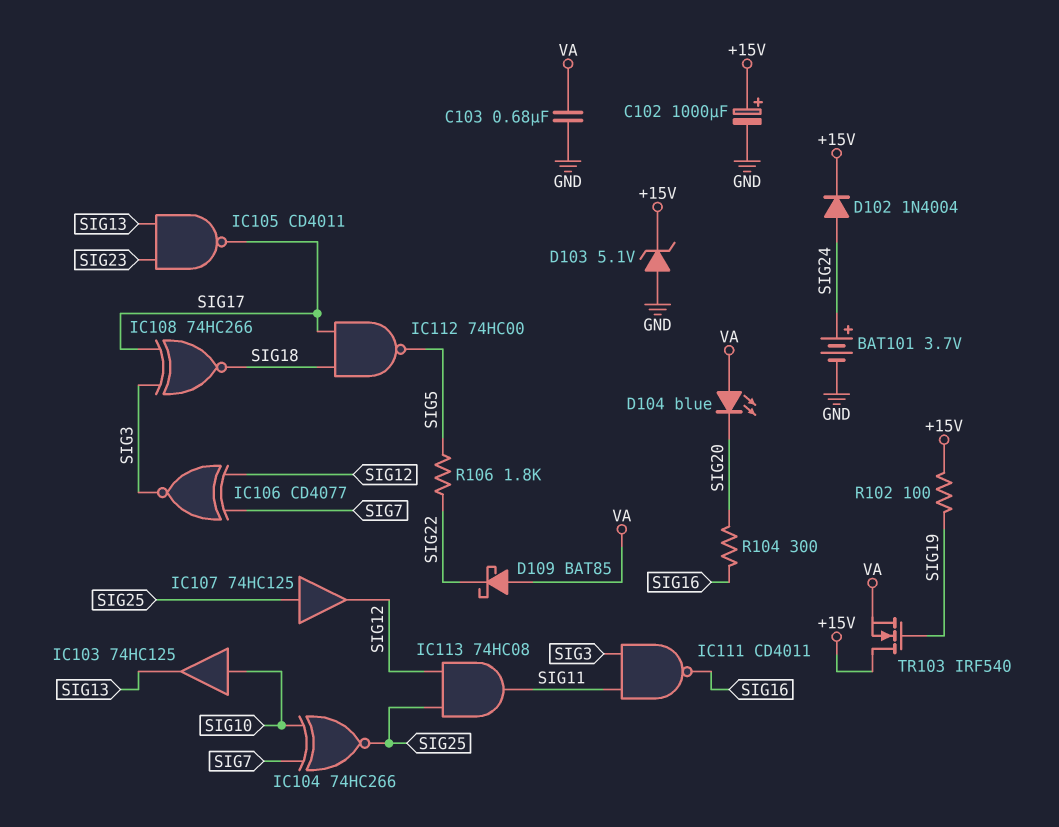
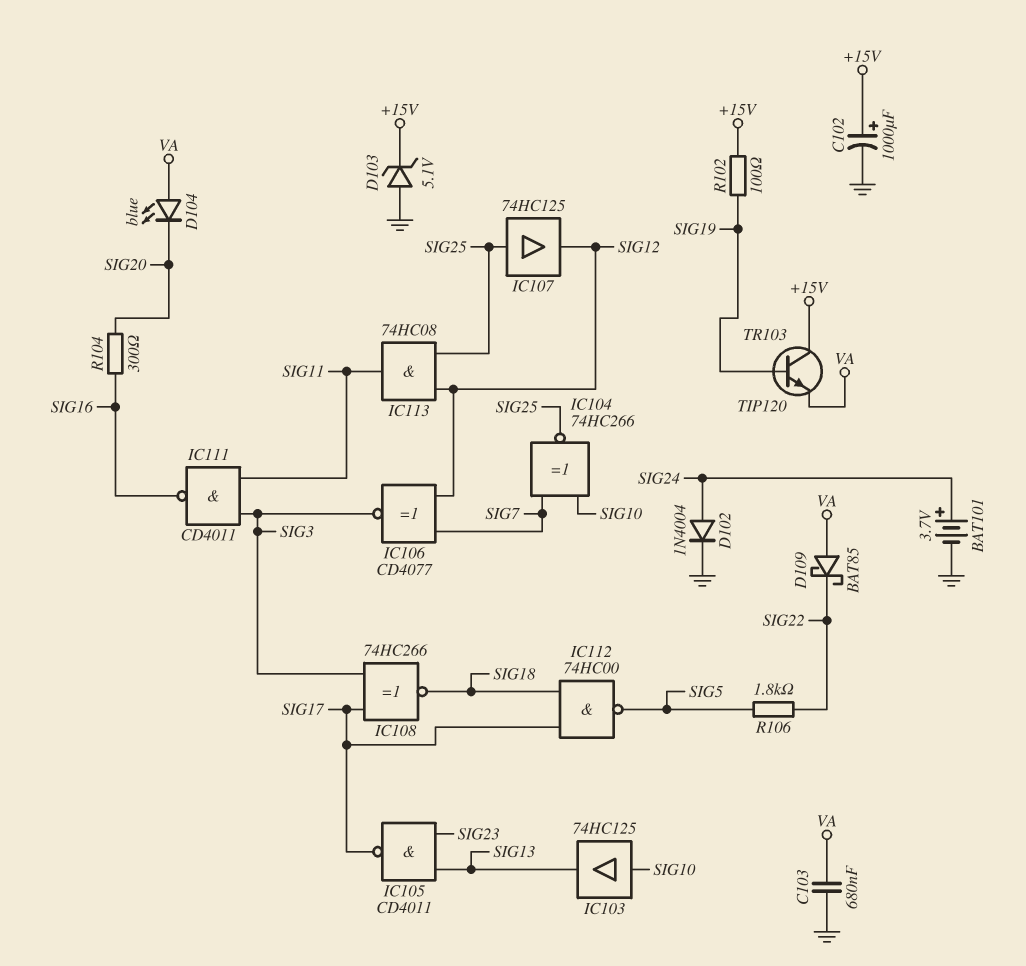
D102: diode 1N4004 (A SIG24, K +15V) -> diode 1N4004 (A SIG24, K GND)
TR103: NMOS IRF540 (G SIG19, D +15V, S VA) -> NPN TIP120 (B SIG19, C +15V, E VA)

